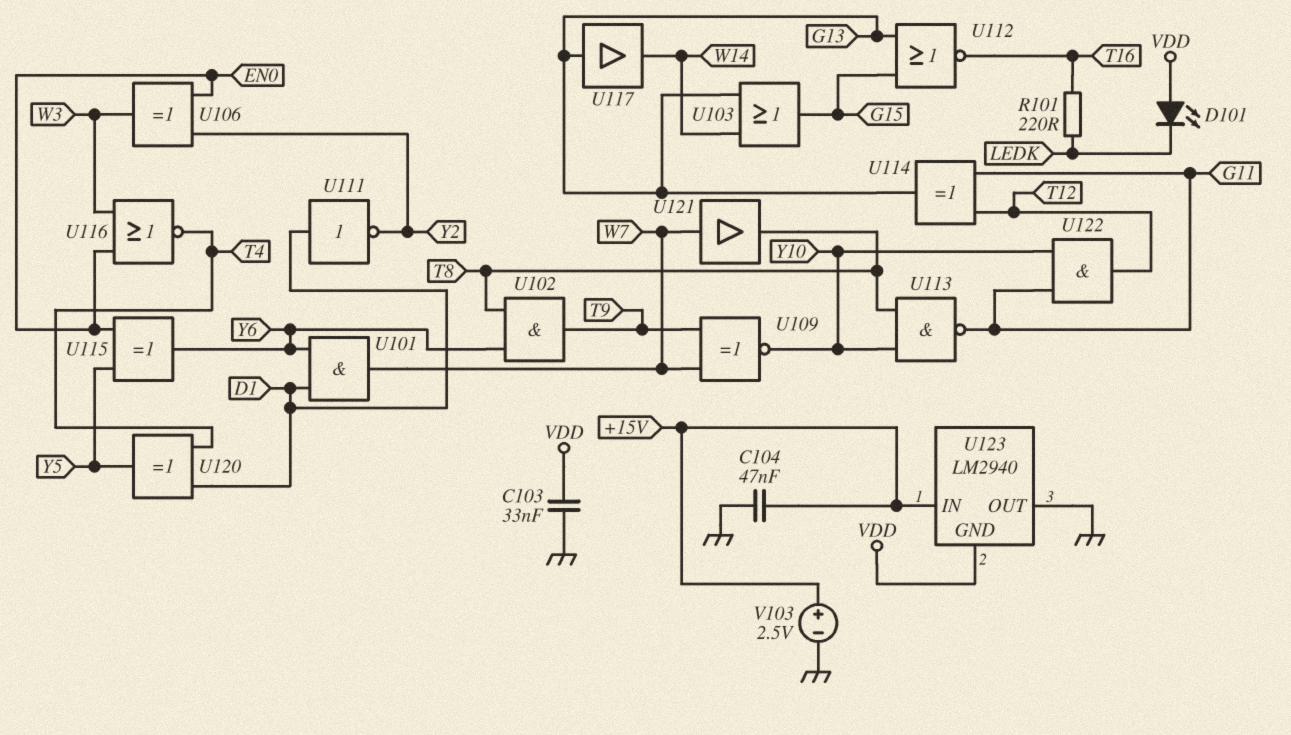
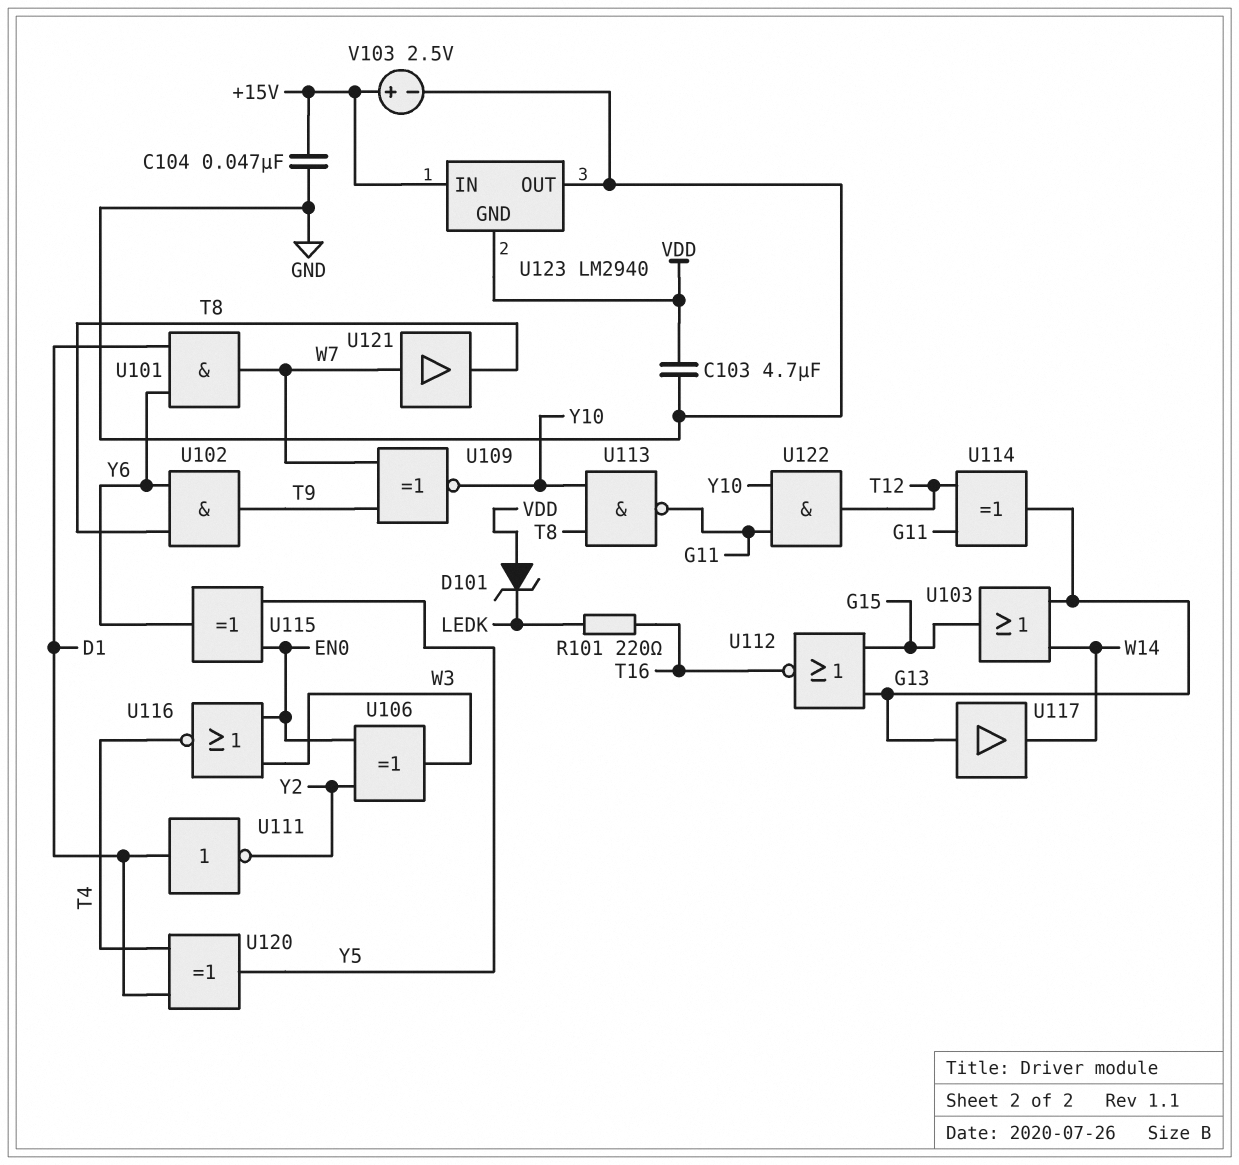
C103: 33nF (GND, VDD) -> 4.7uF (GND, VDD)
D101: LED (A VDD, K LEDK) -> zener (A VDD, K LEDK)

